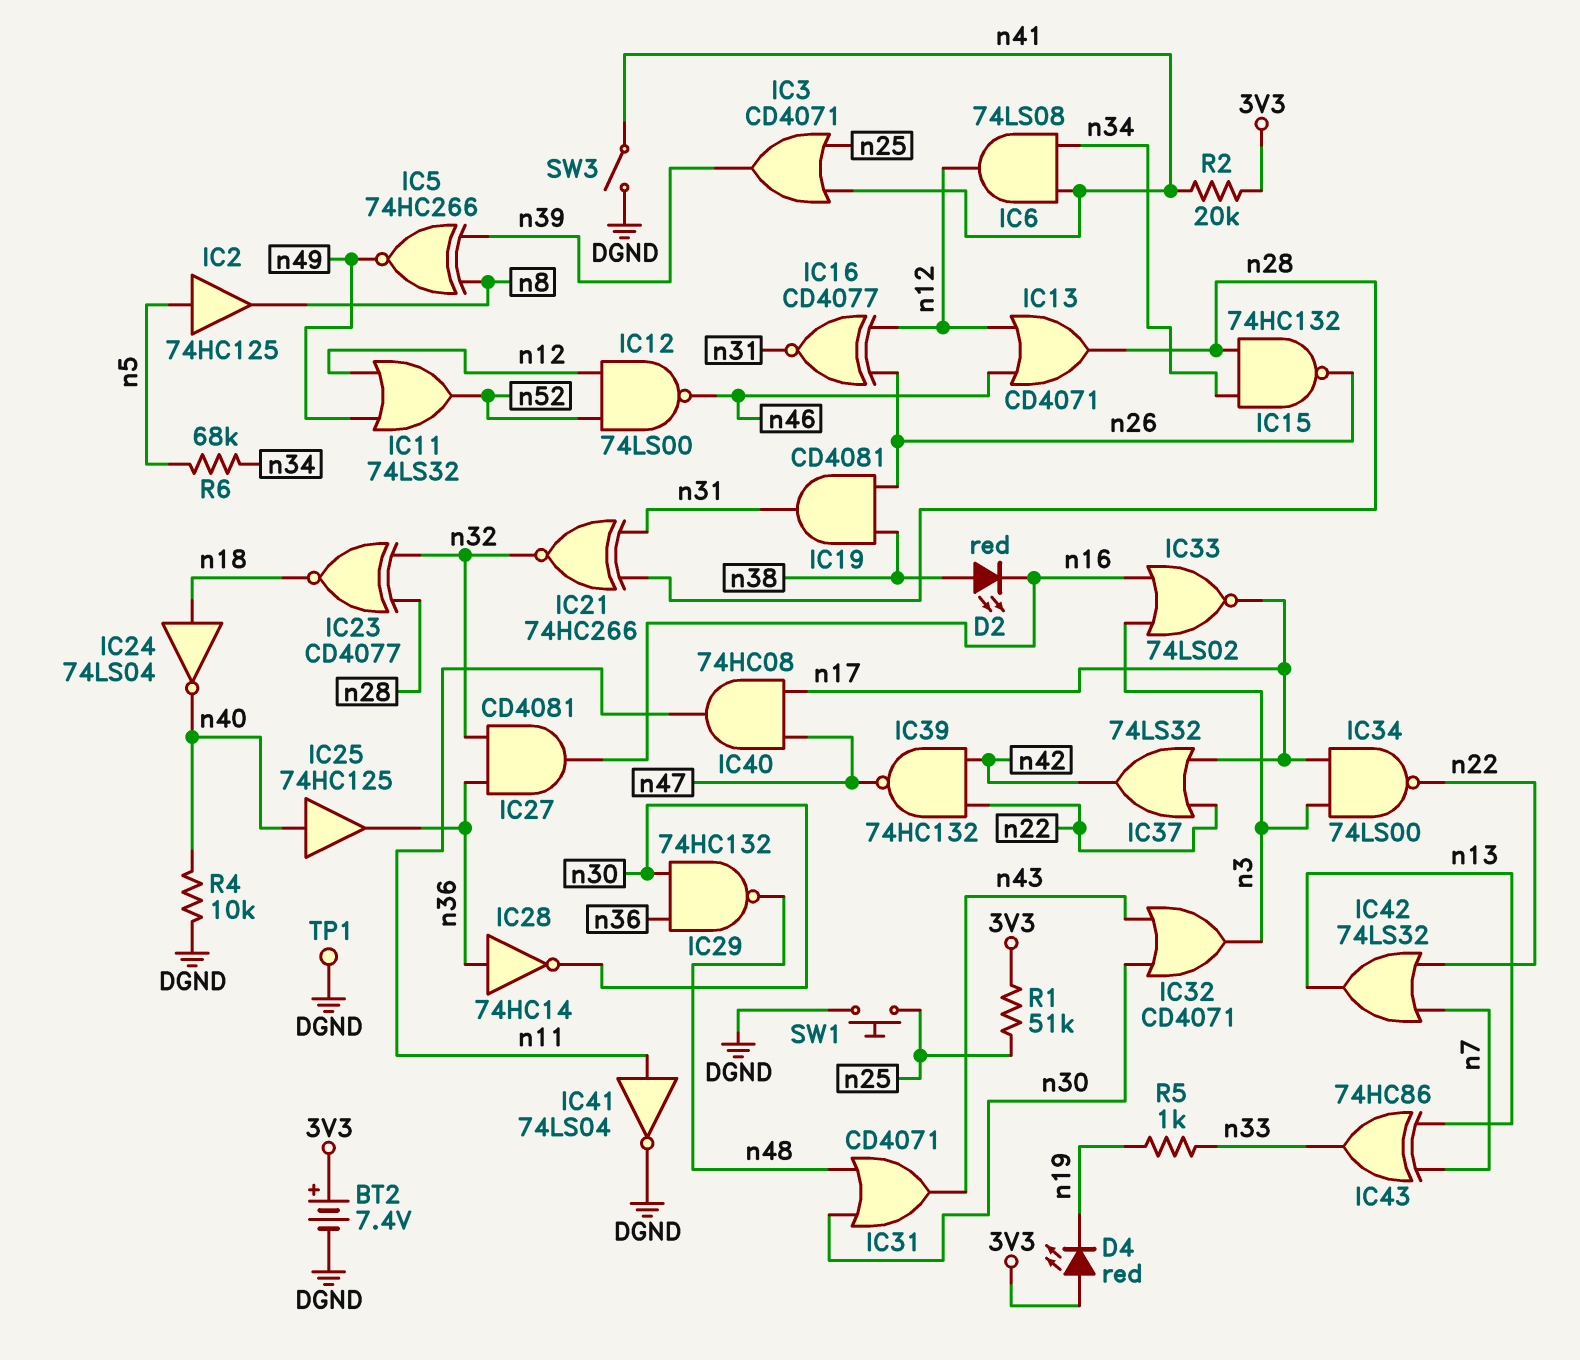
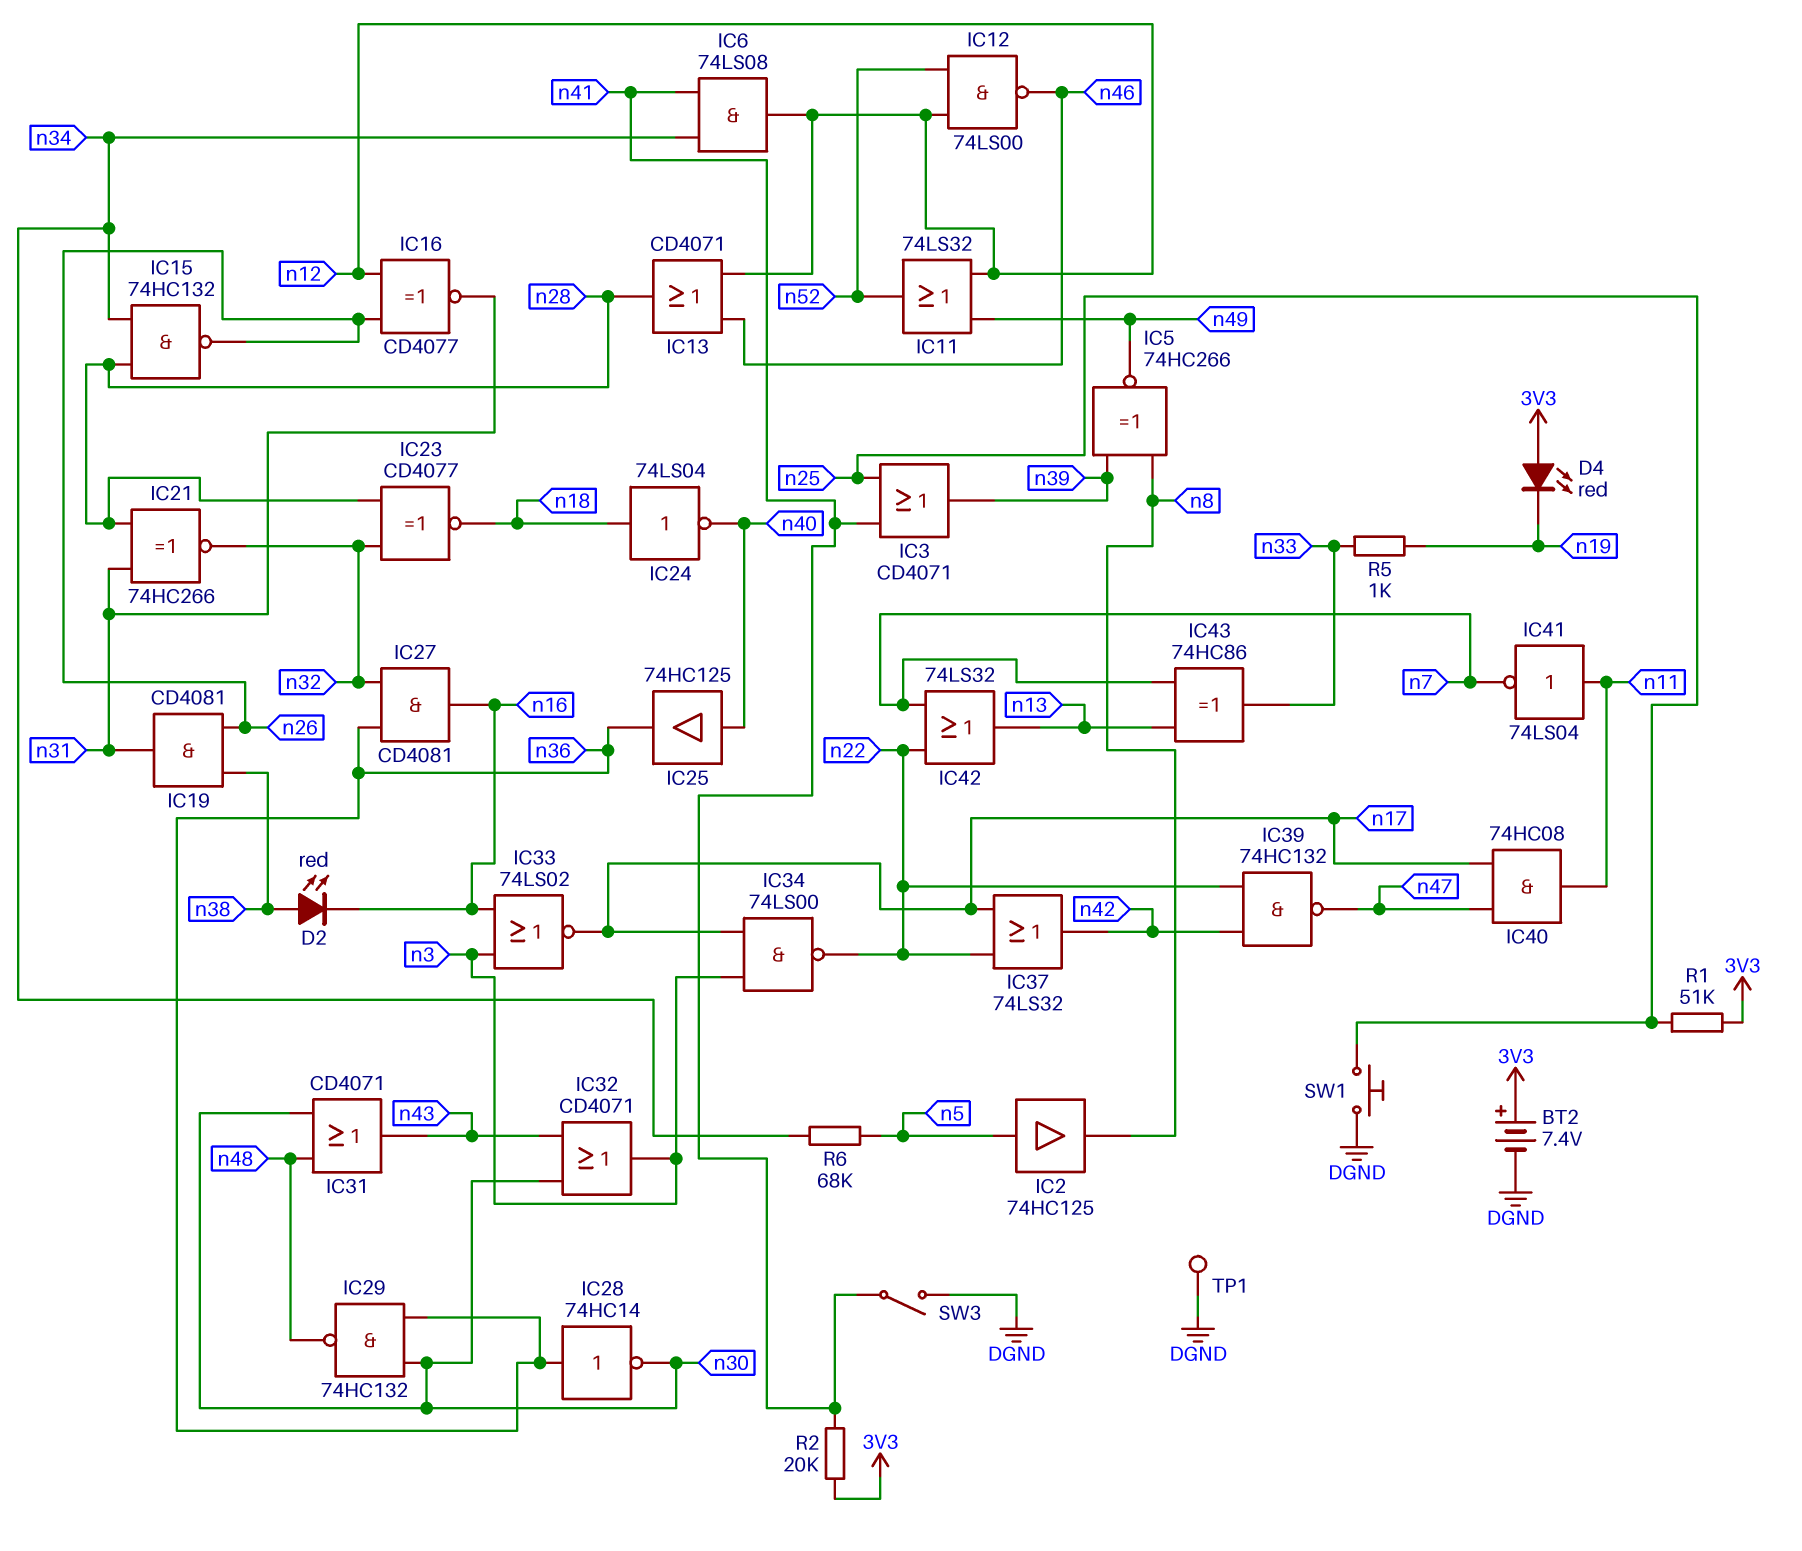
IC41: NOT 74LS04 (in n11, out DGND) -> NOT 74LS04 (in n11, out n7)
R4: 10k (DGND, n40) -> none

